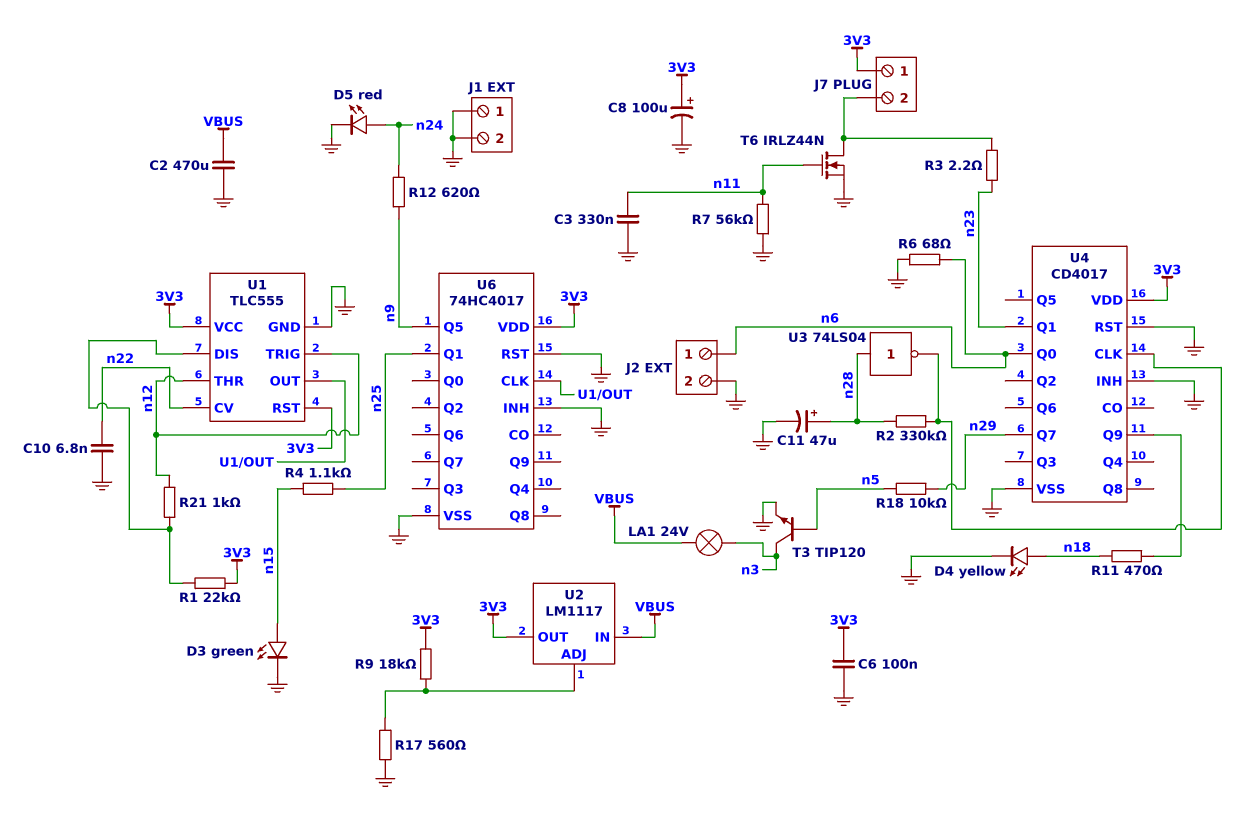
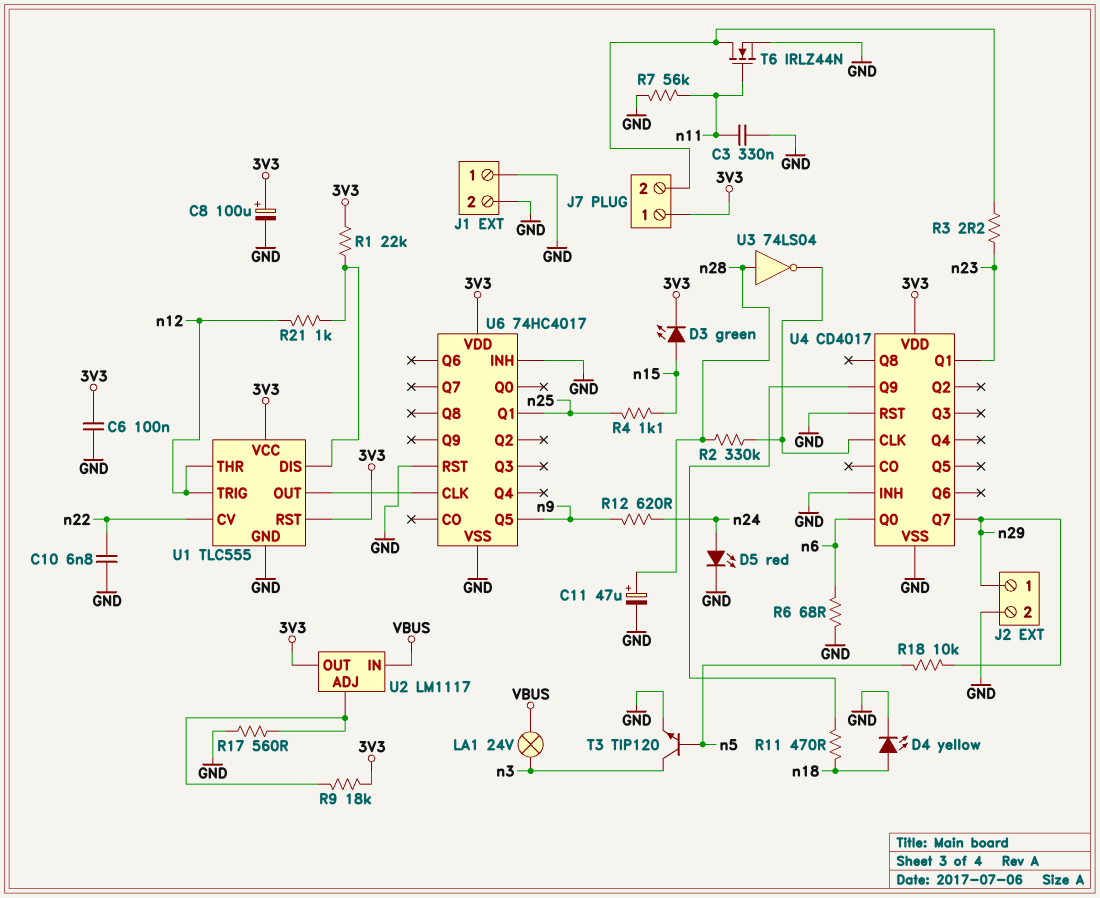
C2: 470uF (GND, VBUS) -> none
D3: LED green (A n15, K GND) -> LED green (A n15, K 3V3)
J2 pin 1: n6 -> n29

